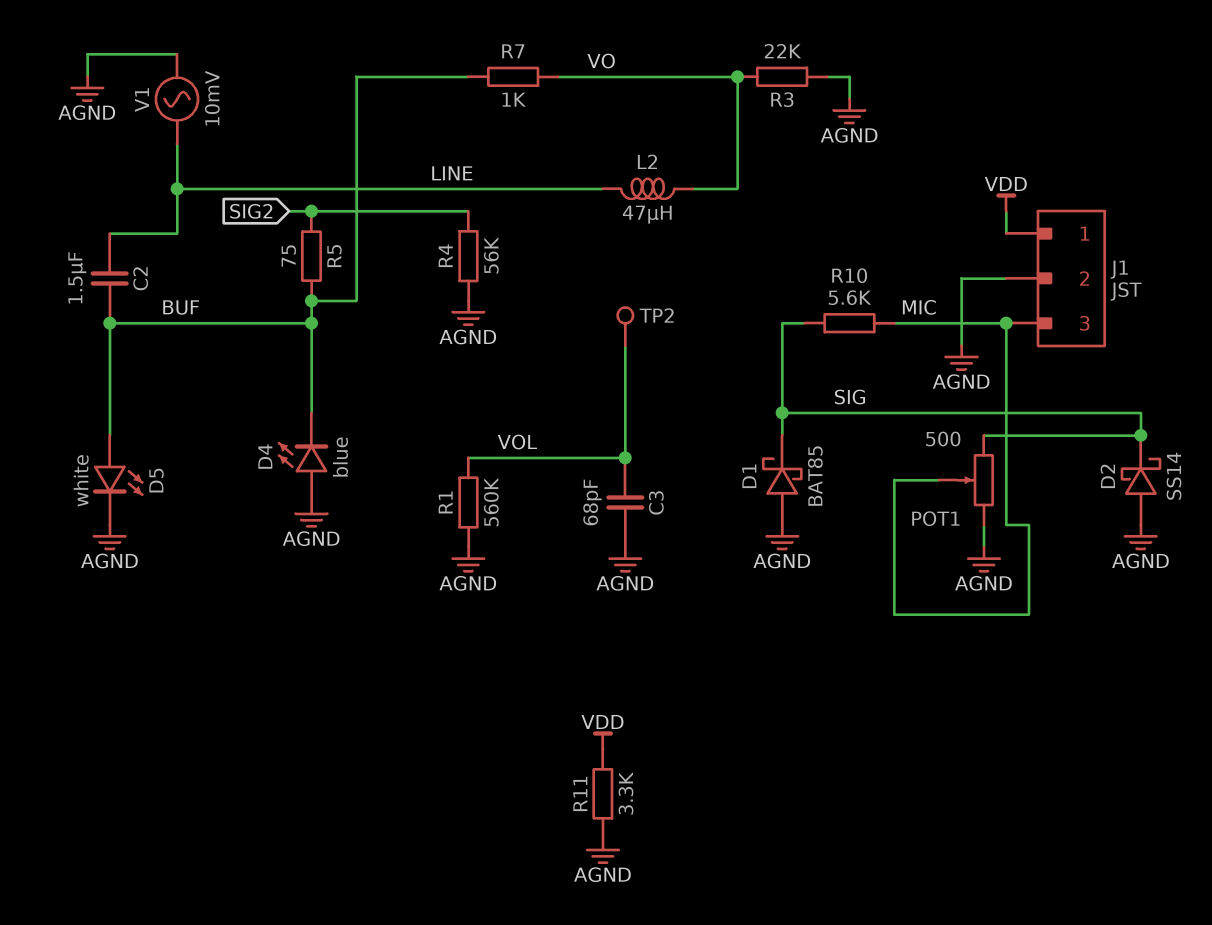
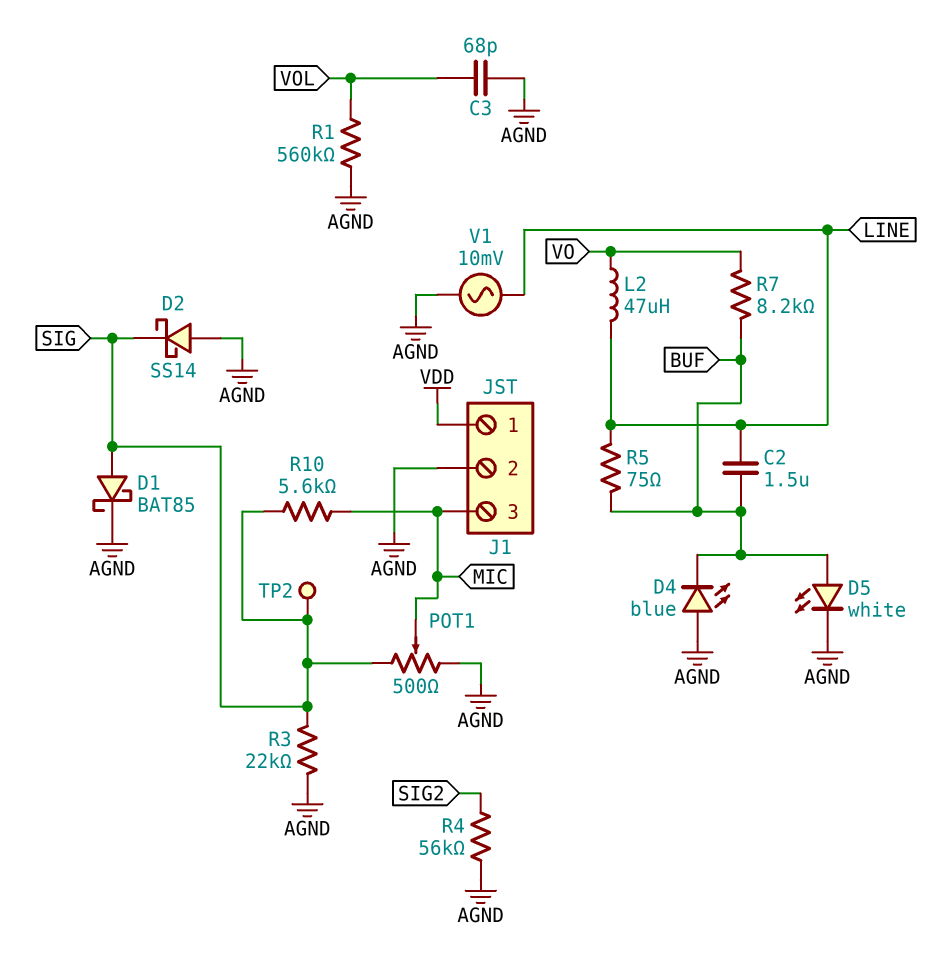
D1: schottky BAT85 (A AGND, K SIG) -> schottky BAT85 (A SIG, K AGND)
R3: 22k (AGND, VO) -> 22k (AGND, SIG)
R5: 75 (BUF, SIG2) -> 75 (BUF, LINE)
R7: 1k (BUF, VO) -> 8.2k (BUF, VO)
R11: 3.3k (AGND, VDD) -> none
TP2: test point (VOL) -> test point (SIG)

